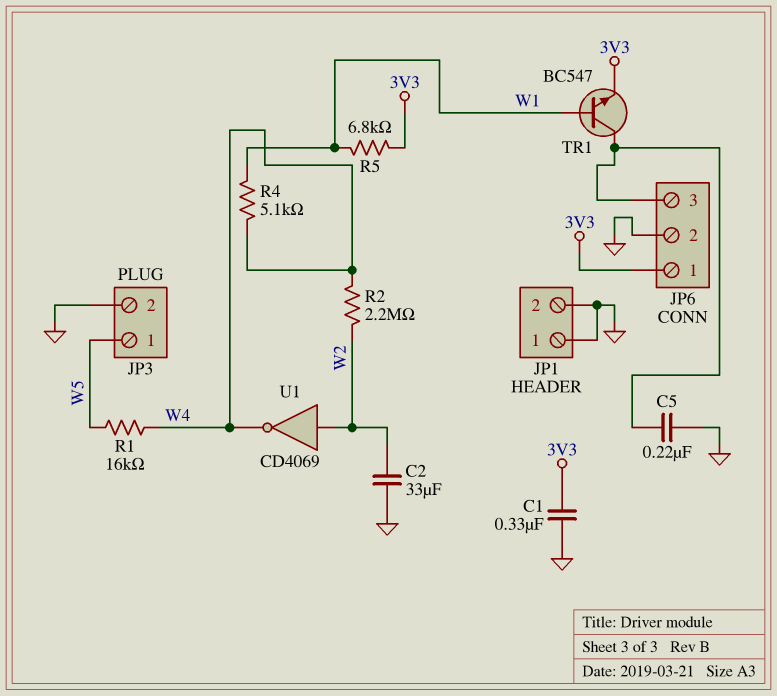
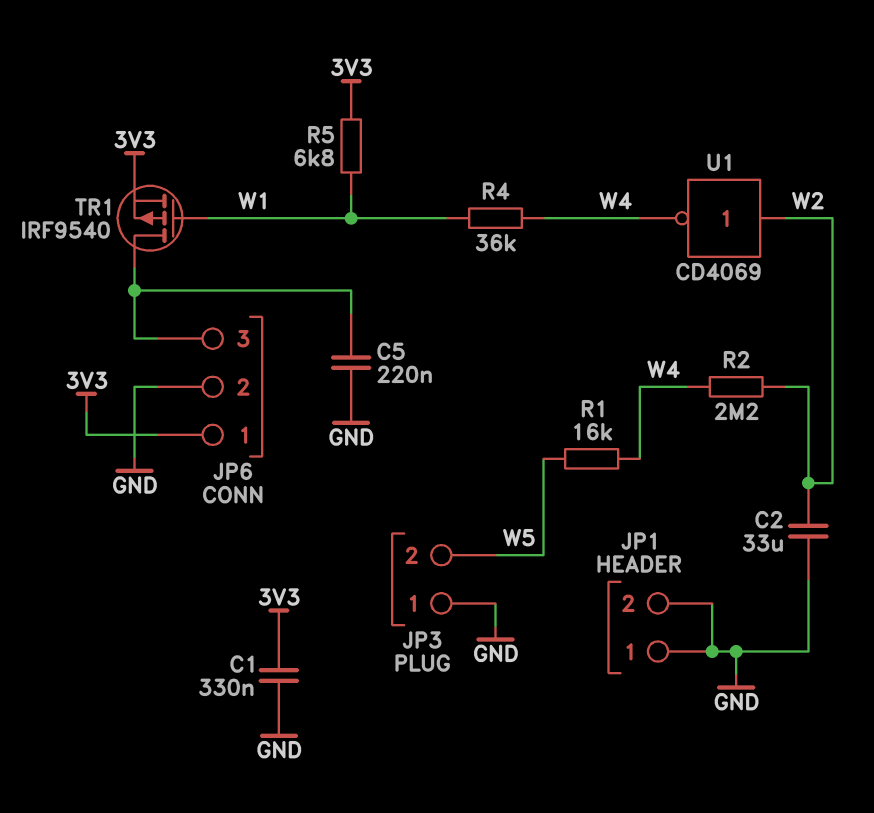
JP3 pin 1: W5 -> GND
JP3 pin 2: GND -> W5
R4: 5.1k (W1, W4) -> 36k (W1, W4)
TR1: NPN BC547 (B W1, C JP6/3, E 3V3) -> PMOS IRF9540 (G W1, D JP6/3, S 3V3)

